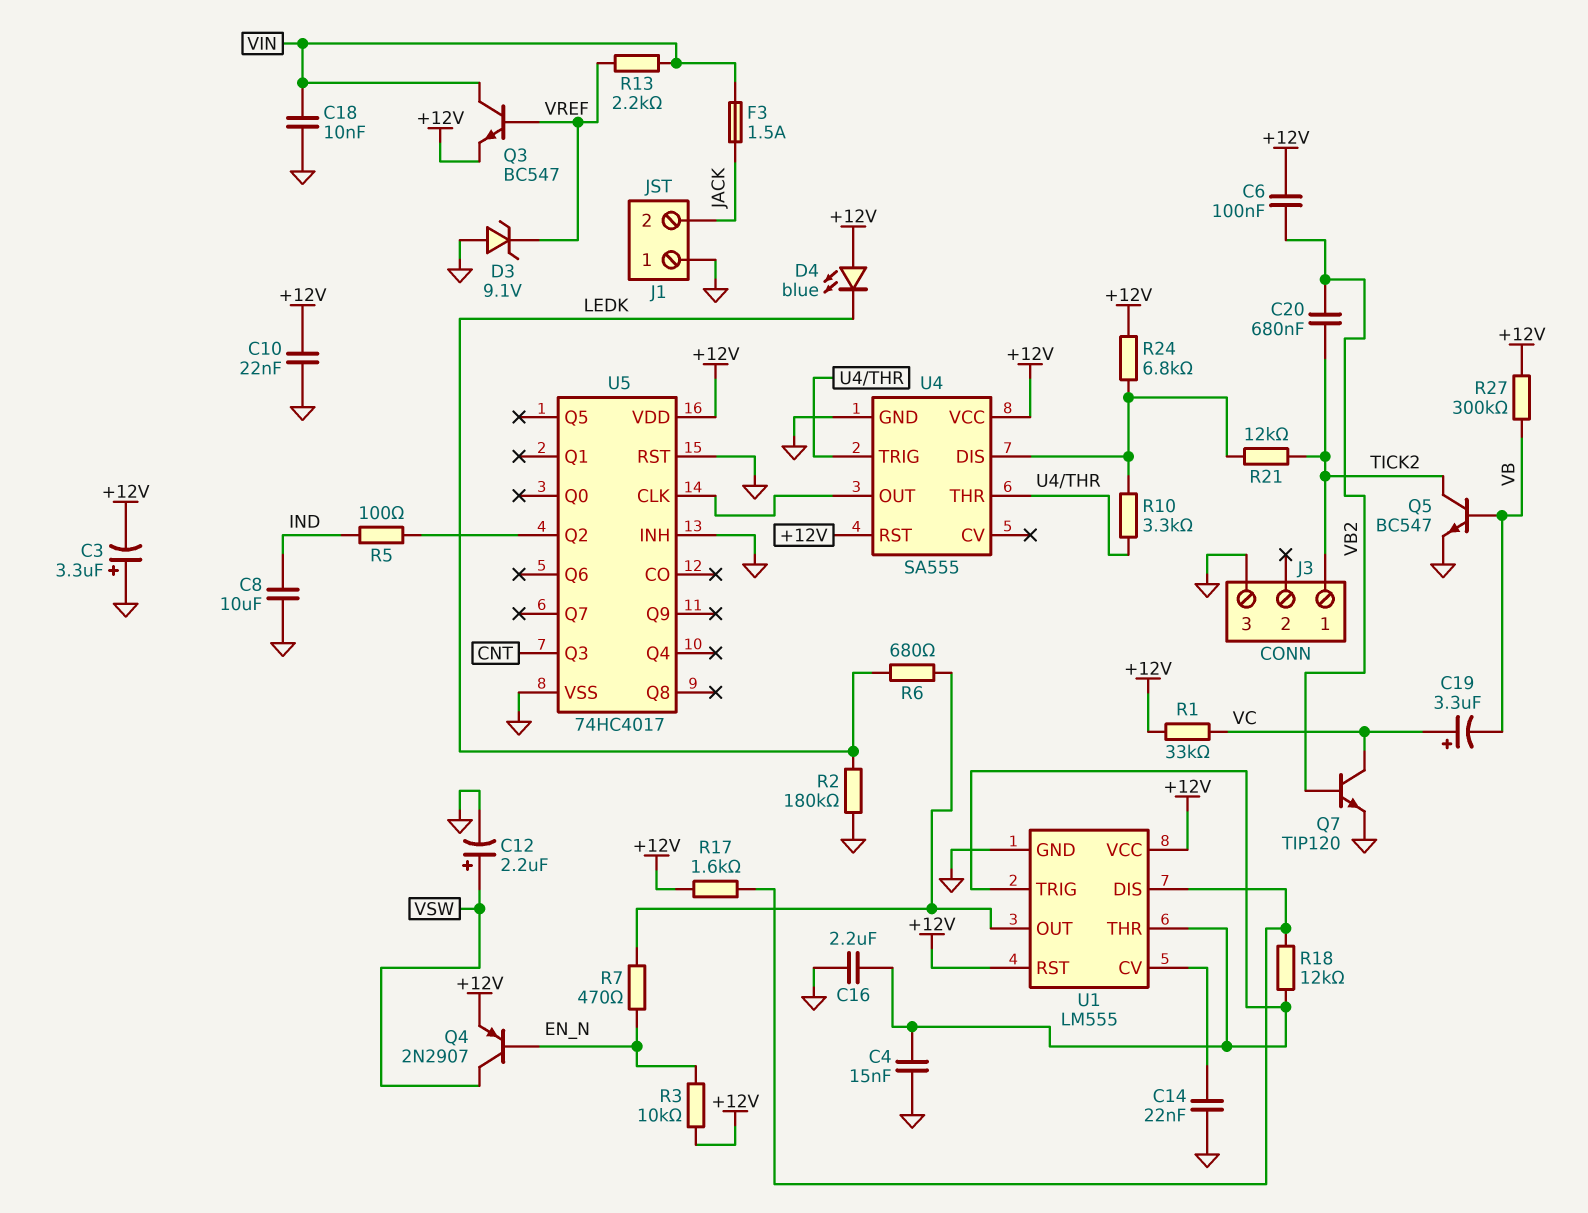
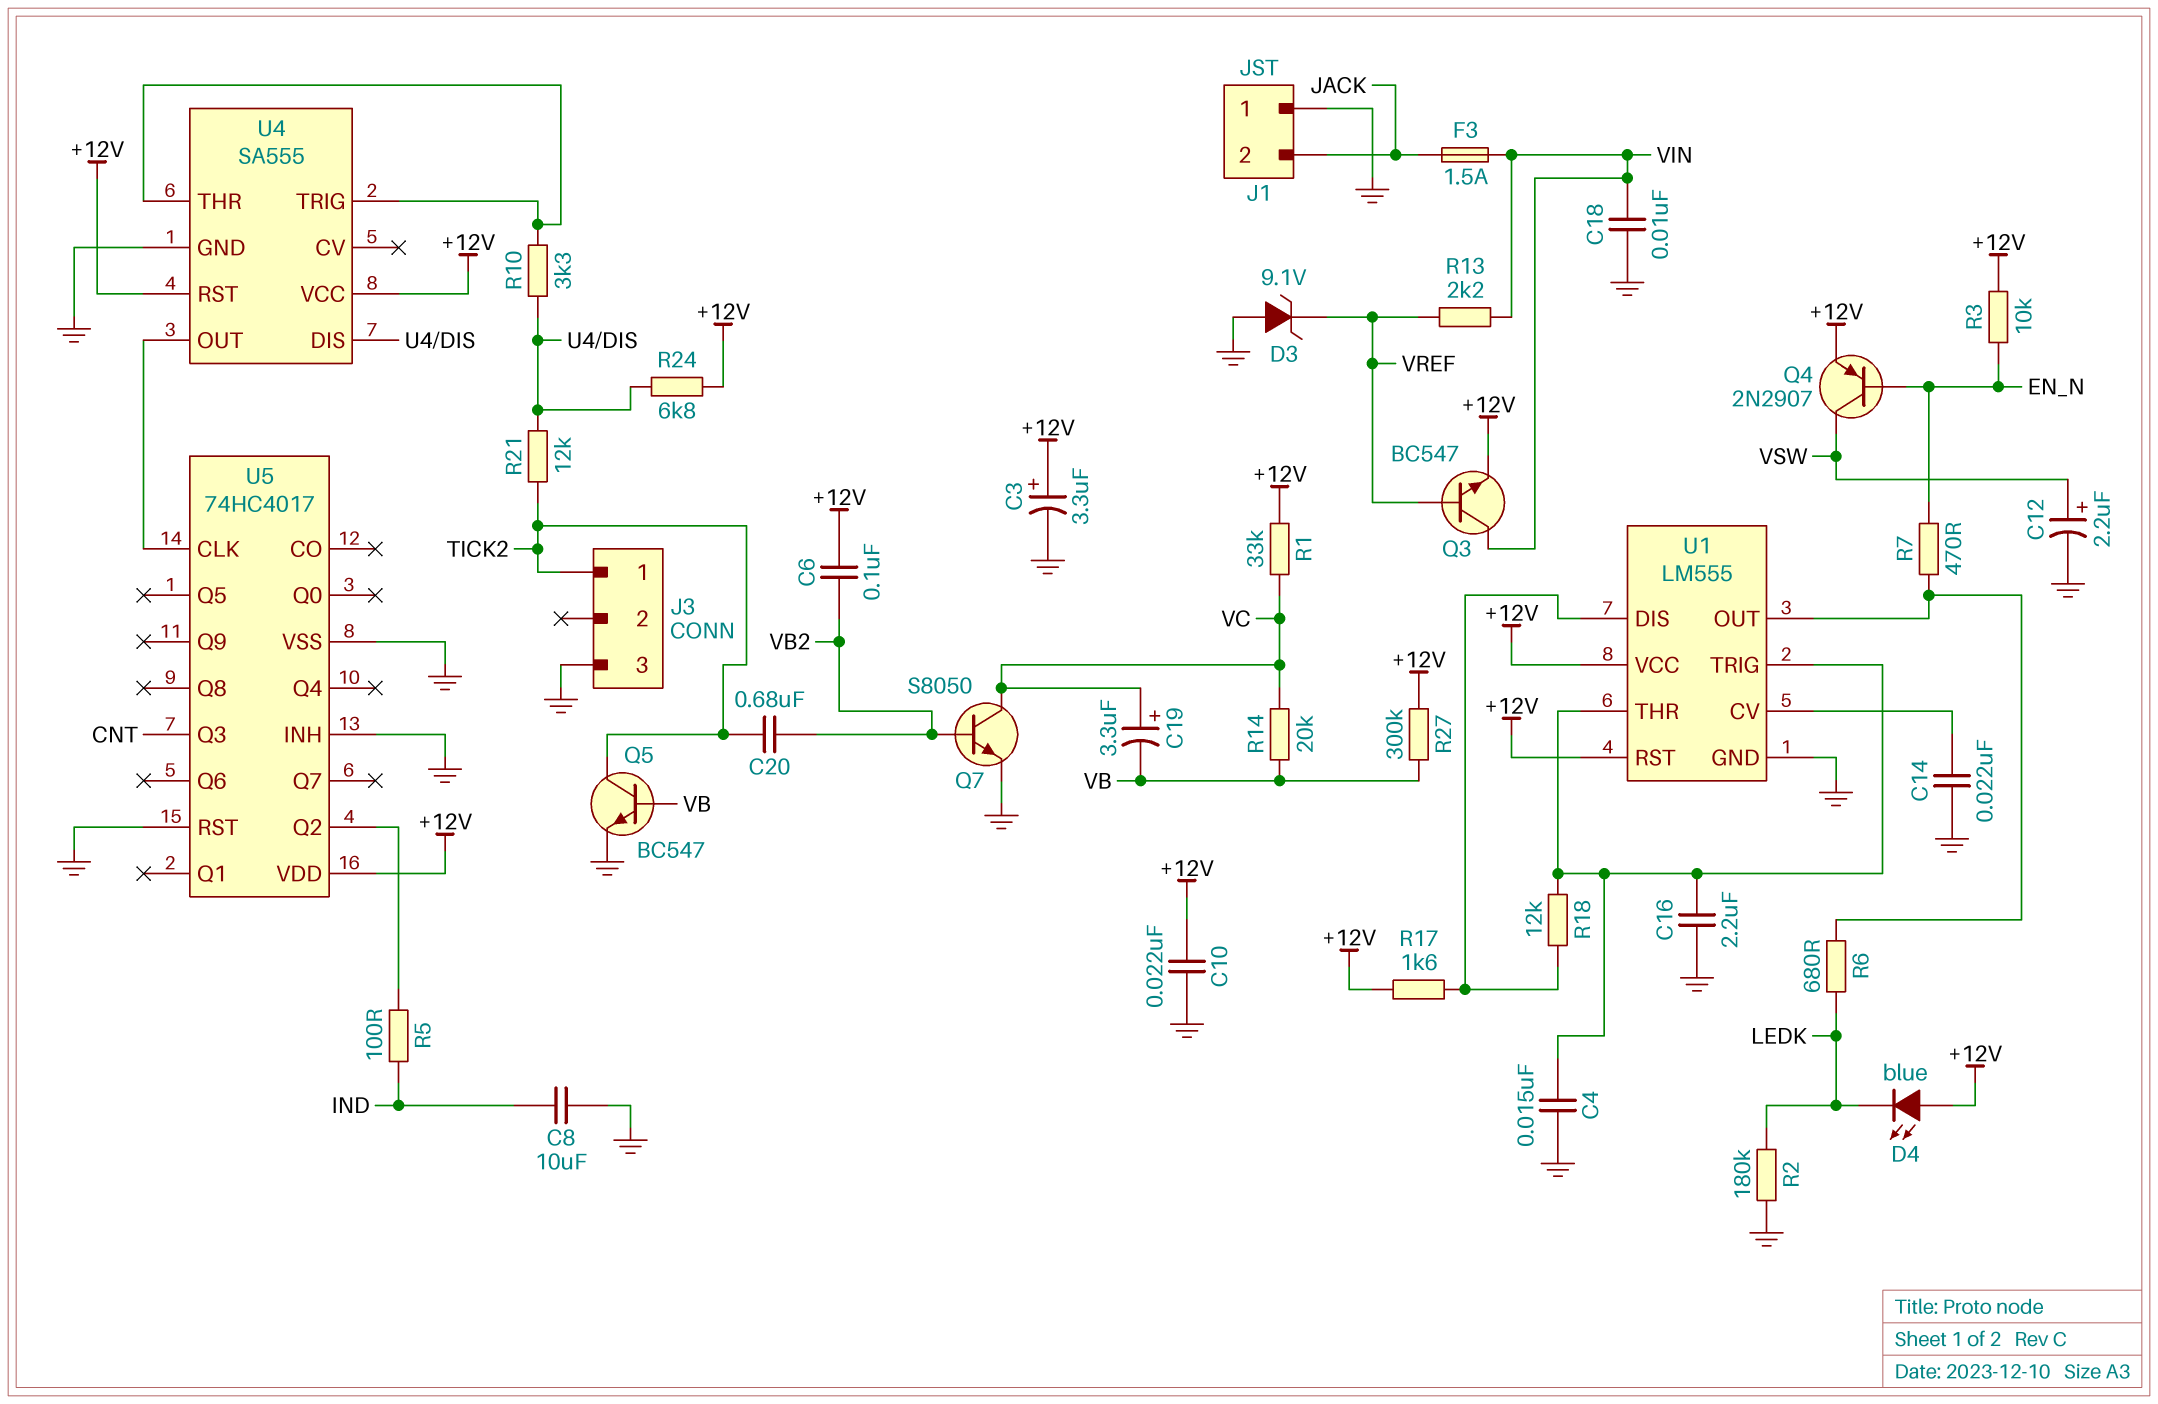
C3: 3.3uF (plus GND, minus +12V) -> 3.3uF (plus +12V, minus GND)
Q7: NPN TIP120 (B VB2, C VC, E GND) -> NPN S8050 (B VB2, C VC, E GND)
R14: none -> 20k (VB, VC)

